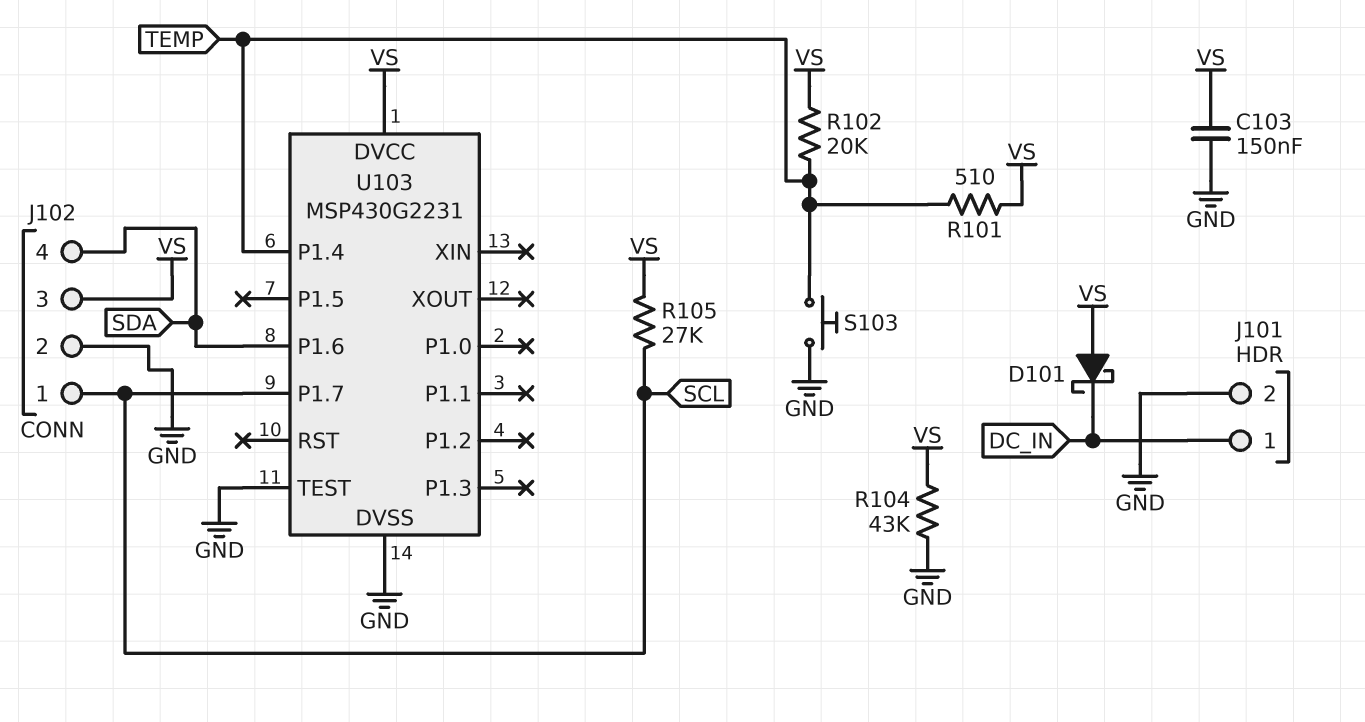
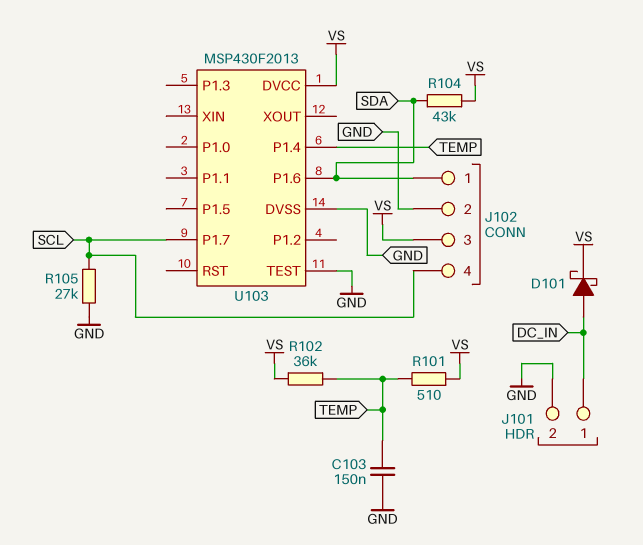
C103: 150nF (GND, VS) -> 150nF (GND, TEMP)
D101: schottky (A VS, K DC_IN) -> schottky (A DC_IN, K VS)
J102 pin 1: SCL -> SDA
J102 pin 4: SDA -> SCL
R102: 20k (TEMP, VS) -> 36k (TEMP, VS)
R104: 43k (GND, VS) -> 43k (SDA, VS)
R105: 27k (SCL, VS) -> 27k (GND, SCL)
S103: button (GND, TEMP) -> none
U103: MSP430G2231 -> MSP430F2013

